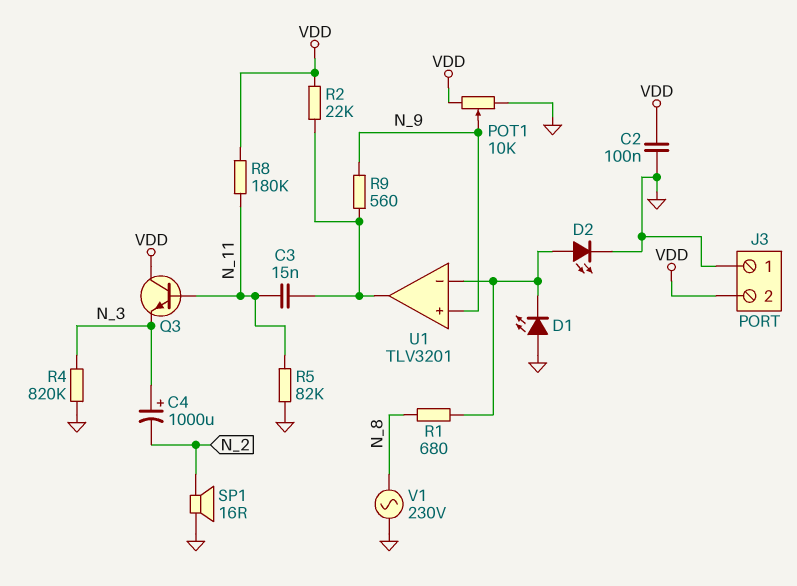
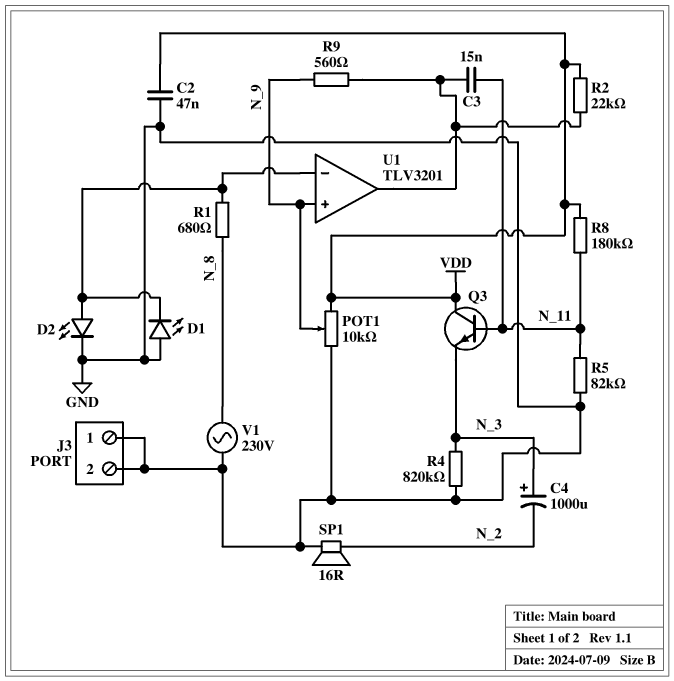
C2: 100nF (GND, VDD) -> 47nF (GND, VDD)
J3 pin 2: VDD -> GND

